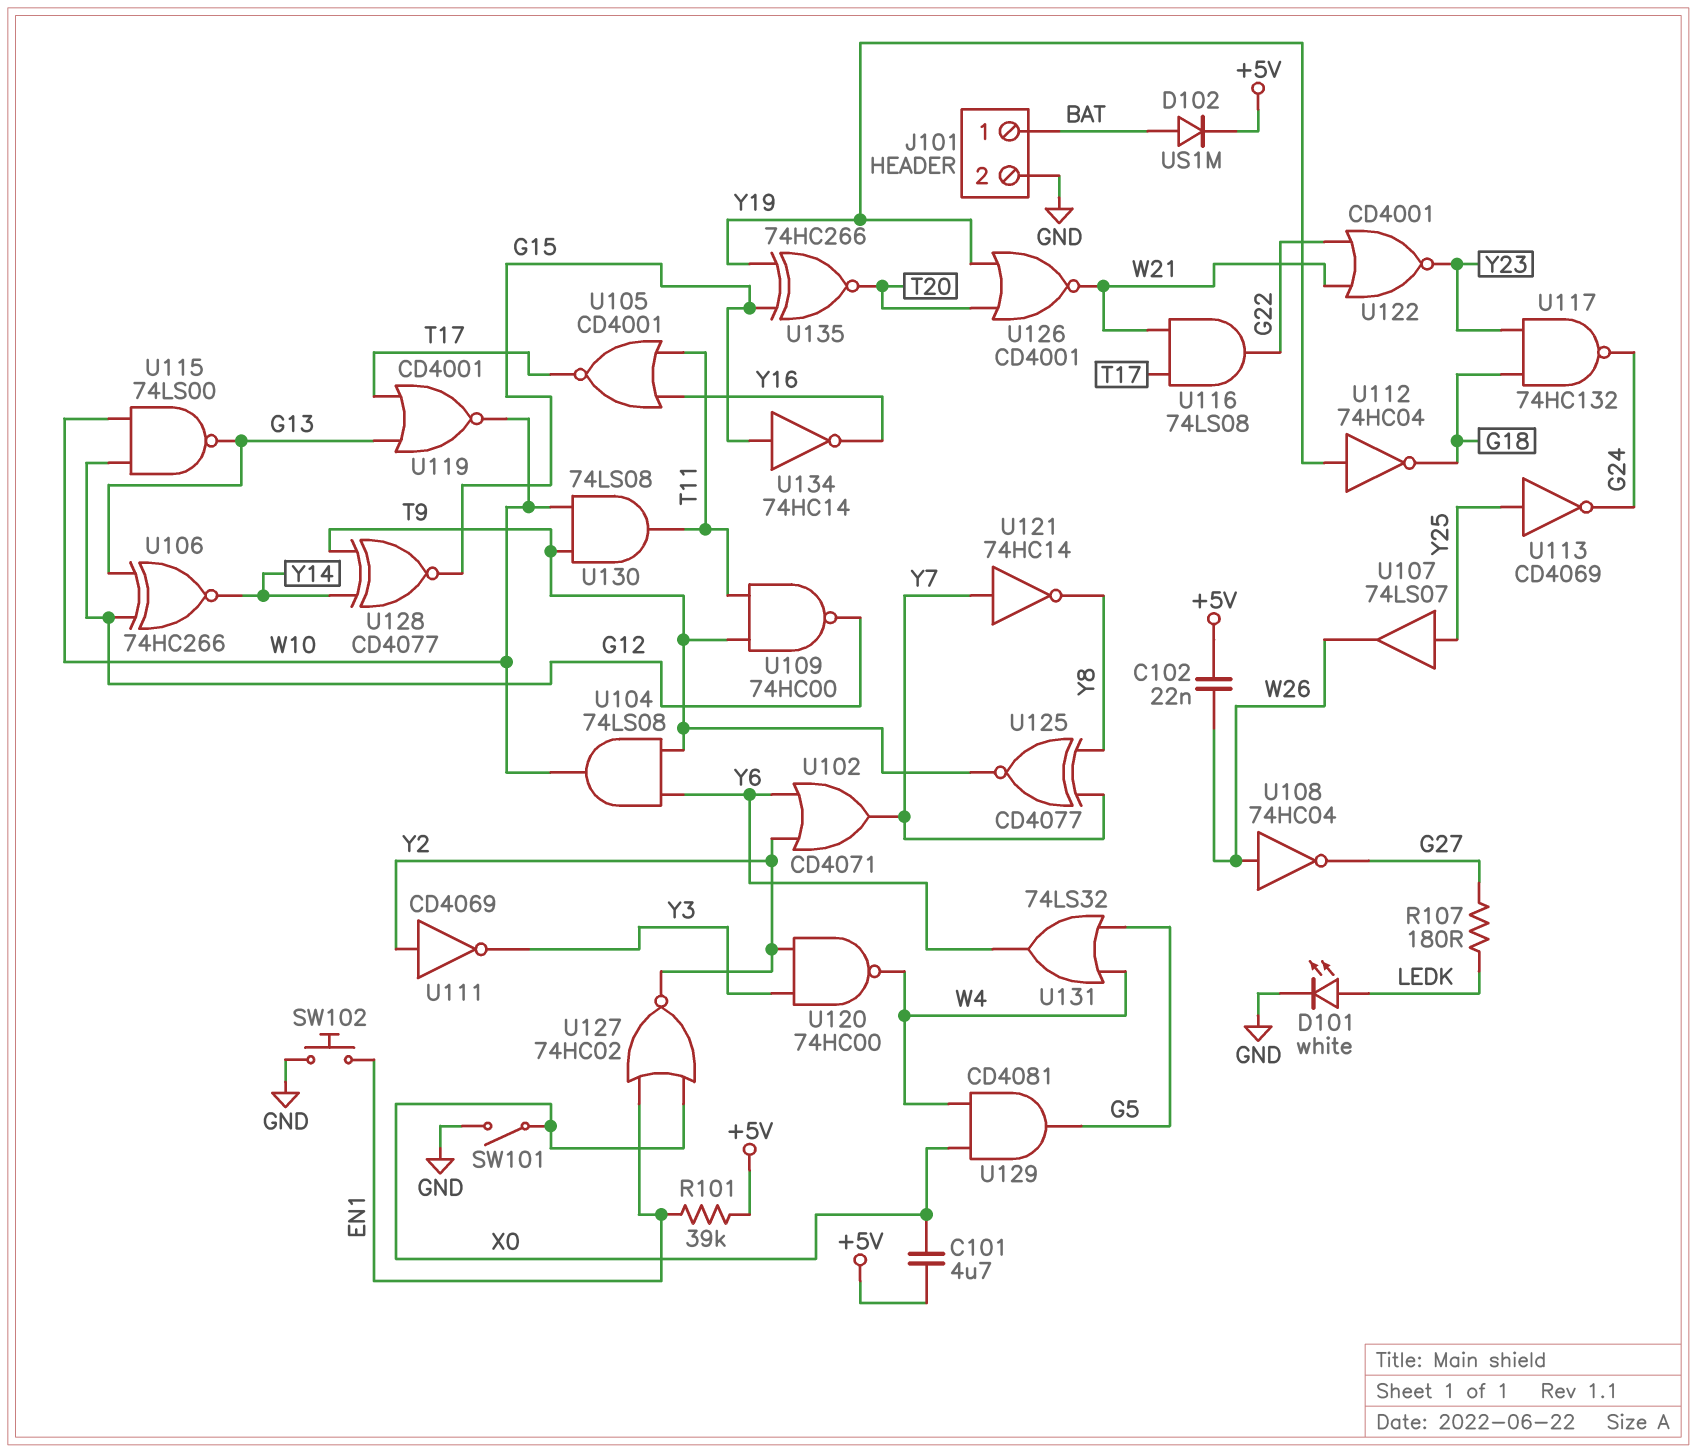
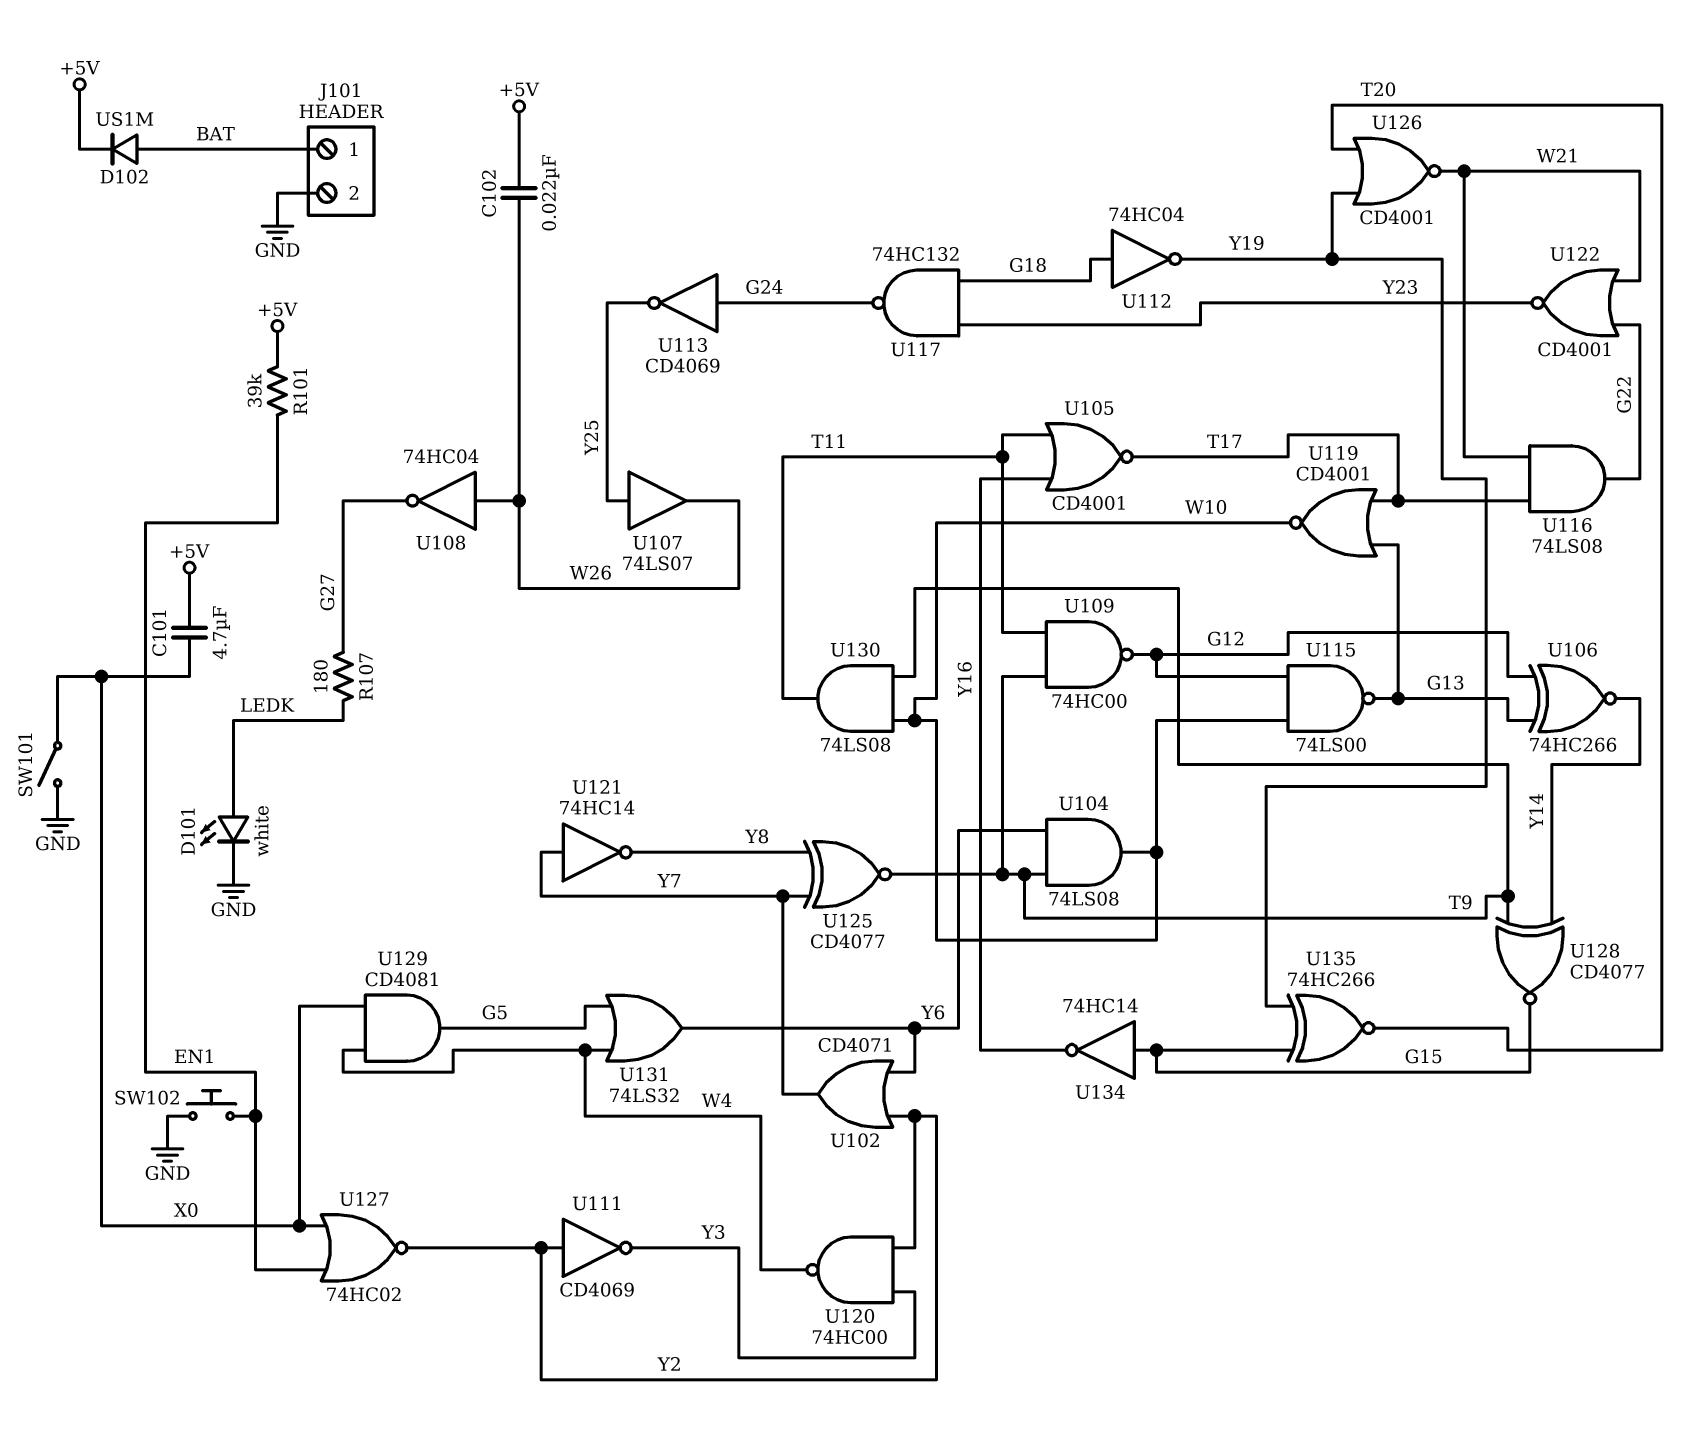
U112: NOT 74HC04 (in Y19, out G18) -> NOT 74HC04 (in G18, out Y19)
U113: NOT CD4069 (in Y25, out G24) -> NOT CD4069 (in G24, out Y25)

